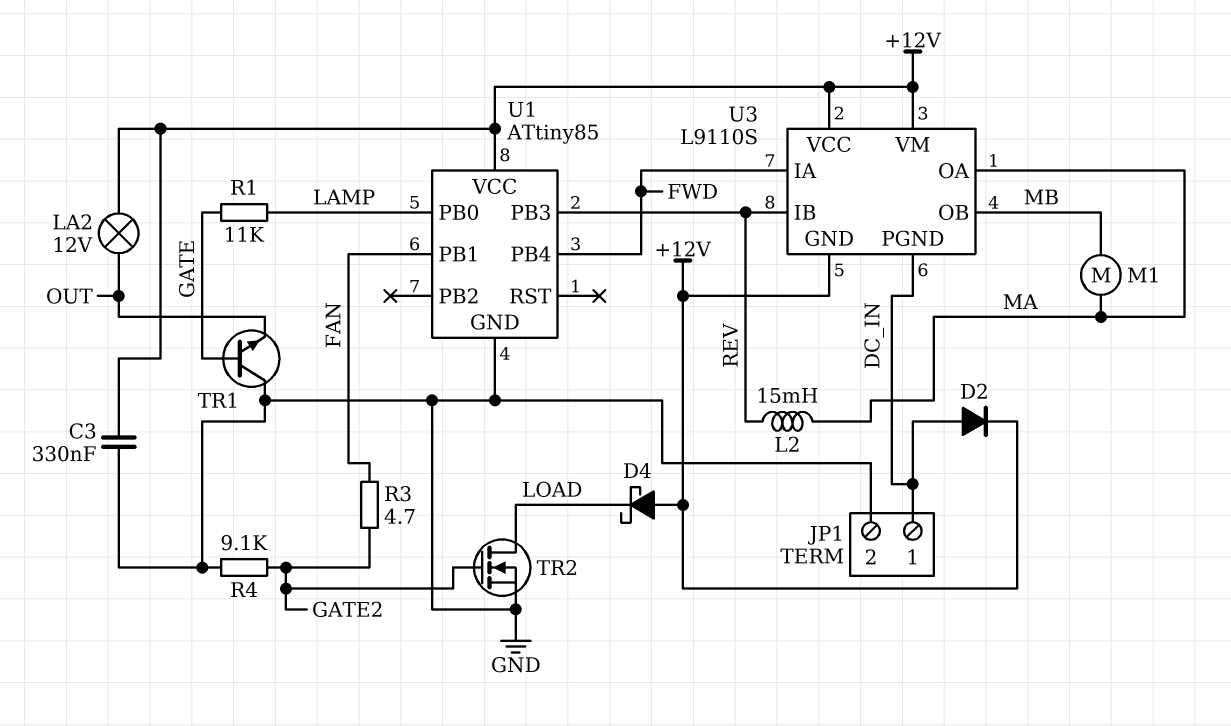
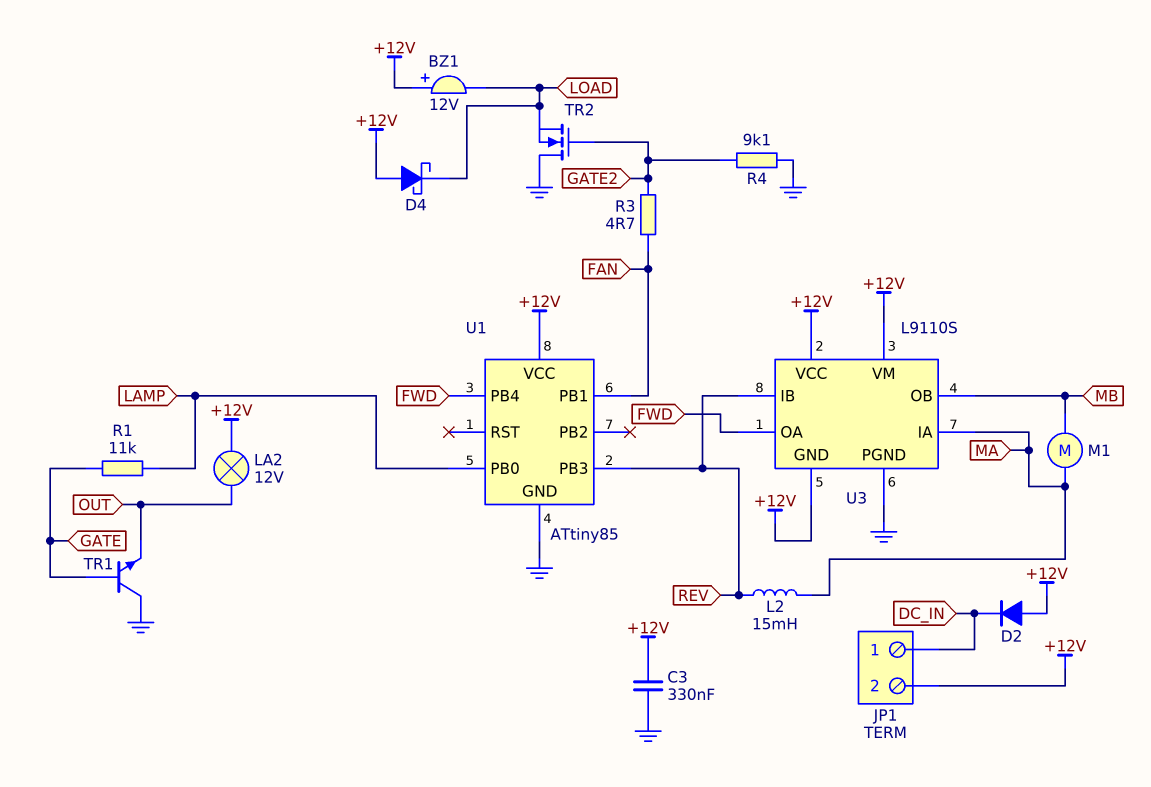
BZ1: none -> buzzer 12V (plus +12V, minus LOAD)
D2: diode (A DC_IN, K +12V) -> diode (A +12V, K DC_IN)
JP1 pin 2: GND -> +12V
TR2: NMOS (G GATE2, D LOAD, S GND) -> NMOS (G GATE2, D GND, S LOAD)
U3 pin IA: FWD -> MA
U3 pin OA: MA -> FWD
U3 pin PGND: DC_IN -> GND

